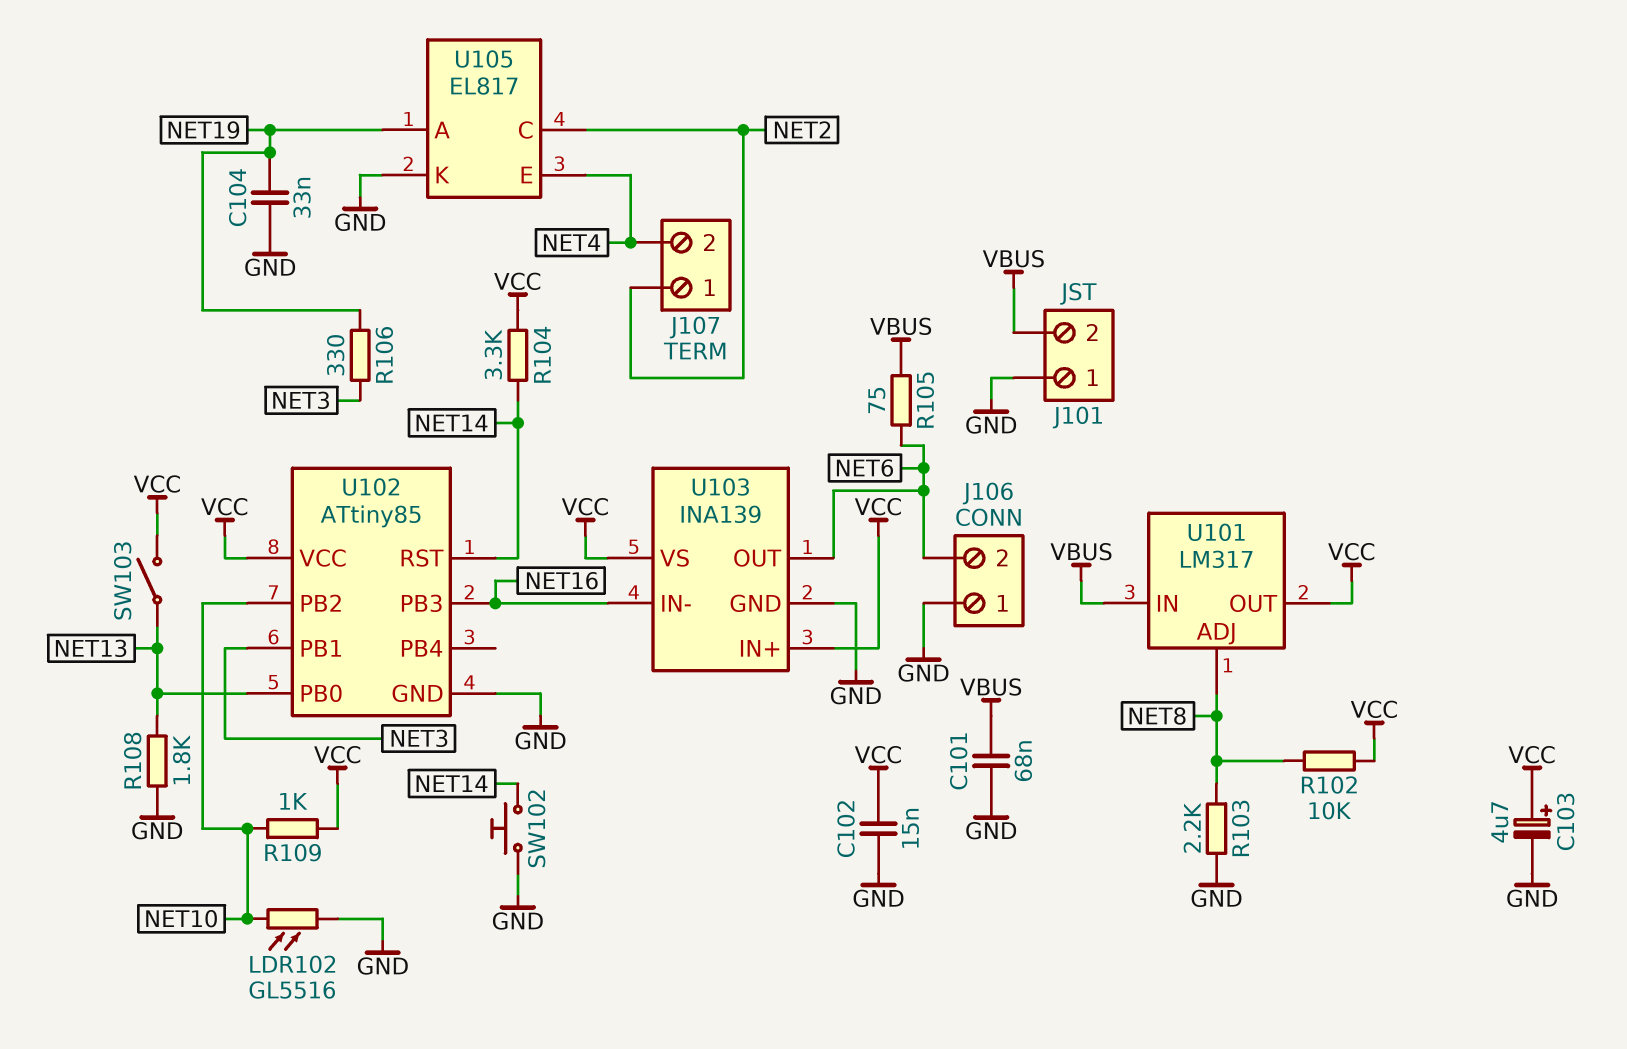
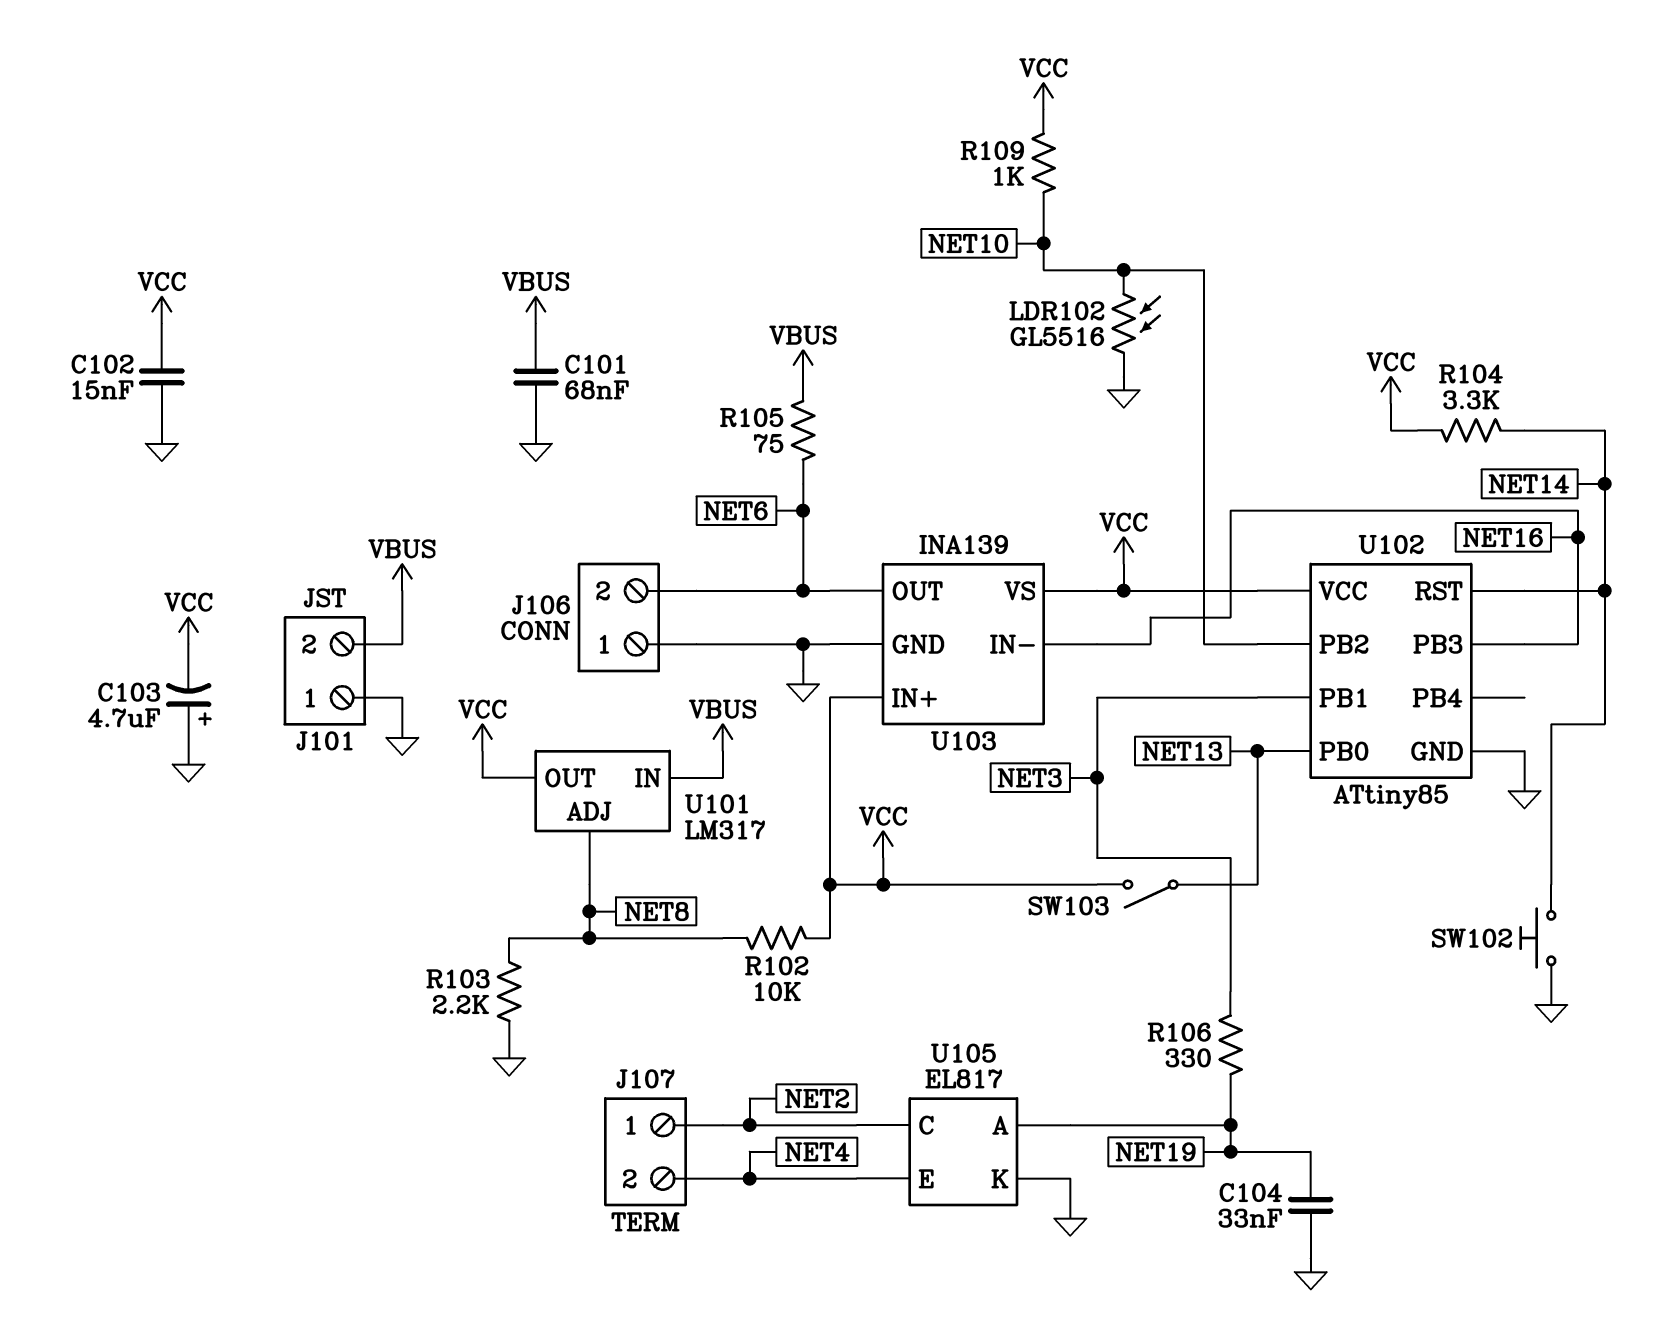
C103: 4.7uF (plus VCC, minus GND) -> 4.7uF (plus GND, minus VCC)
R108: 1.8k (GND, NET13) -> none

